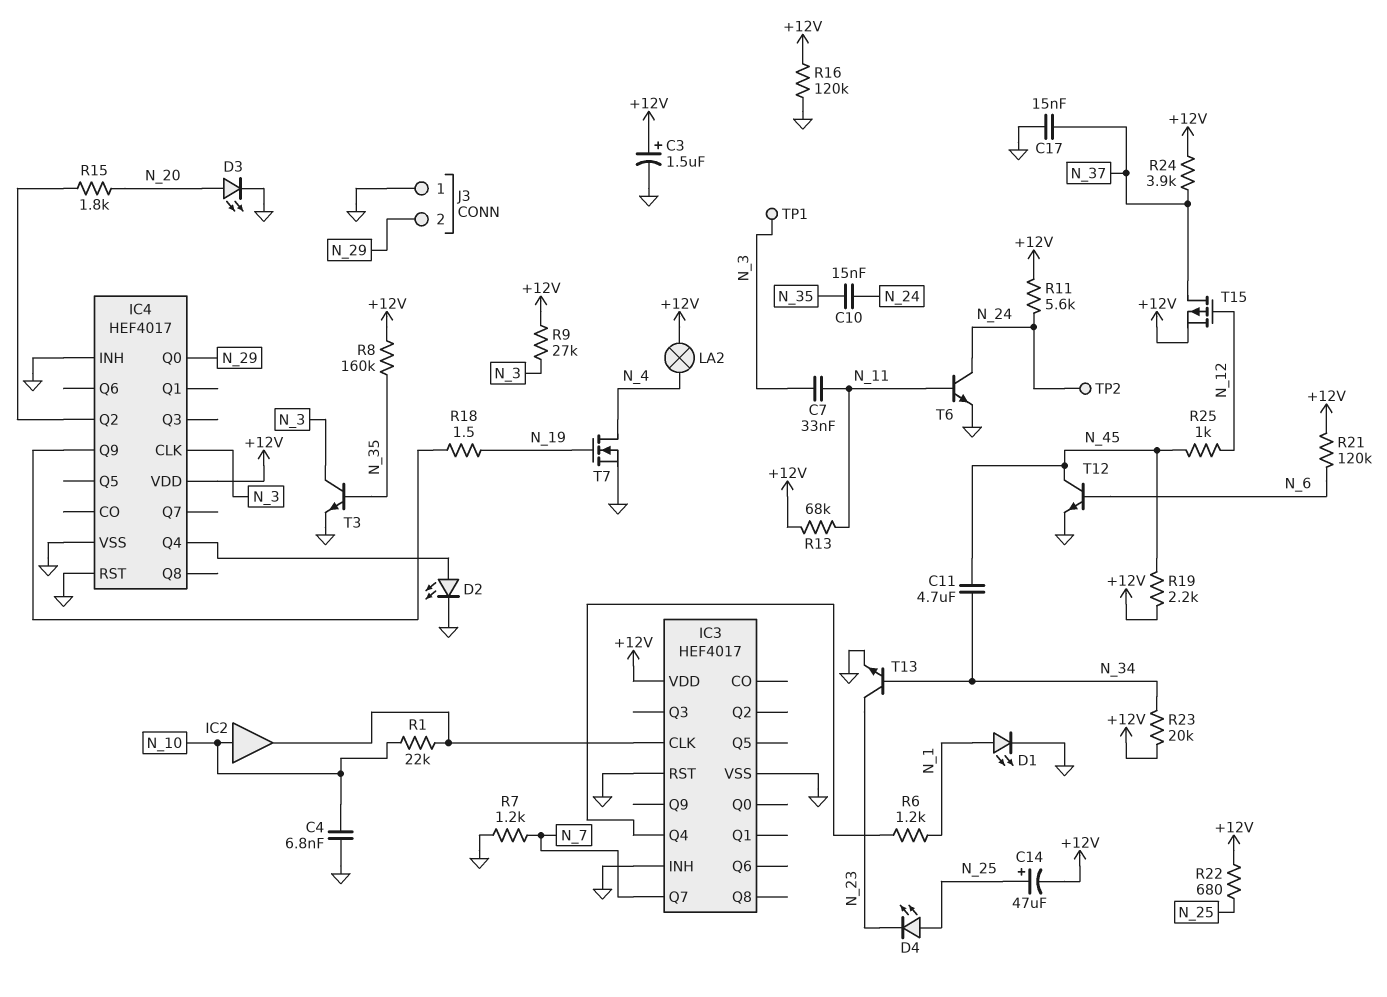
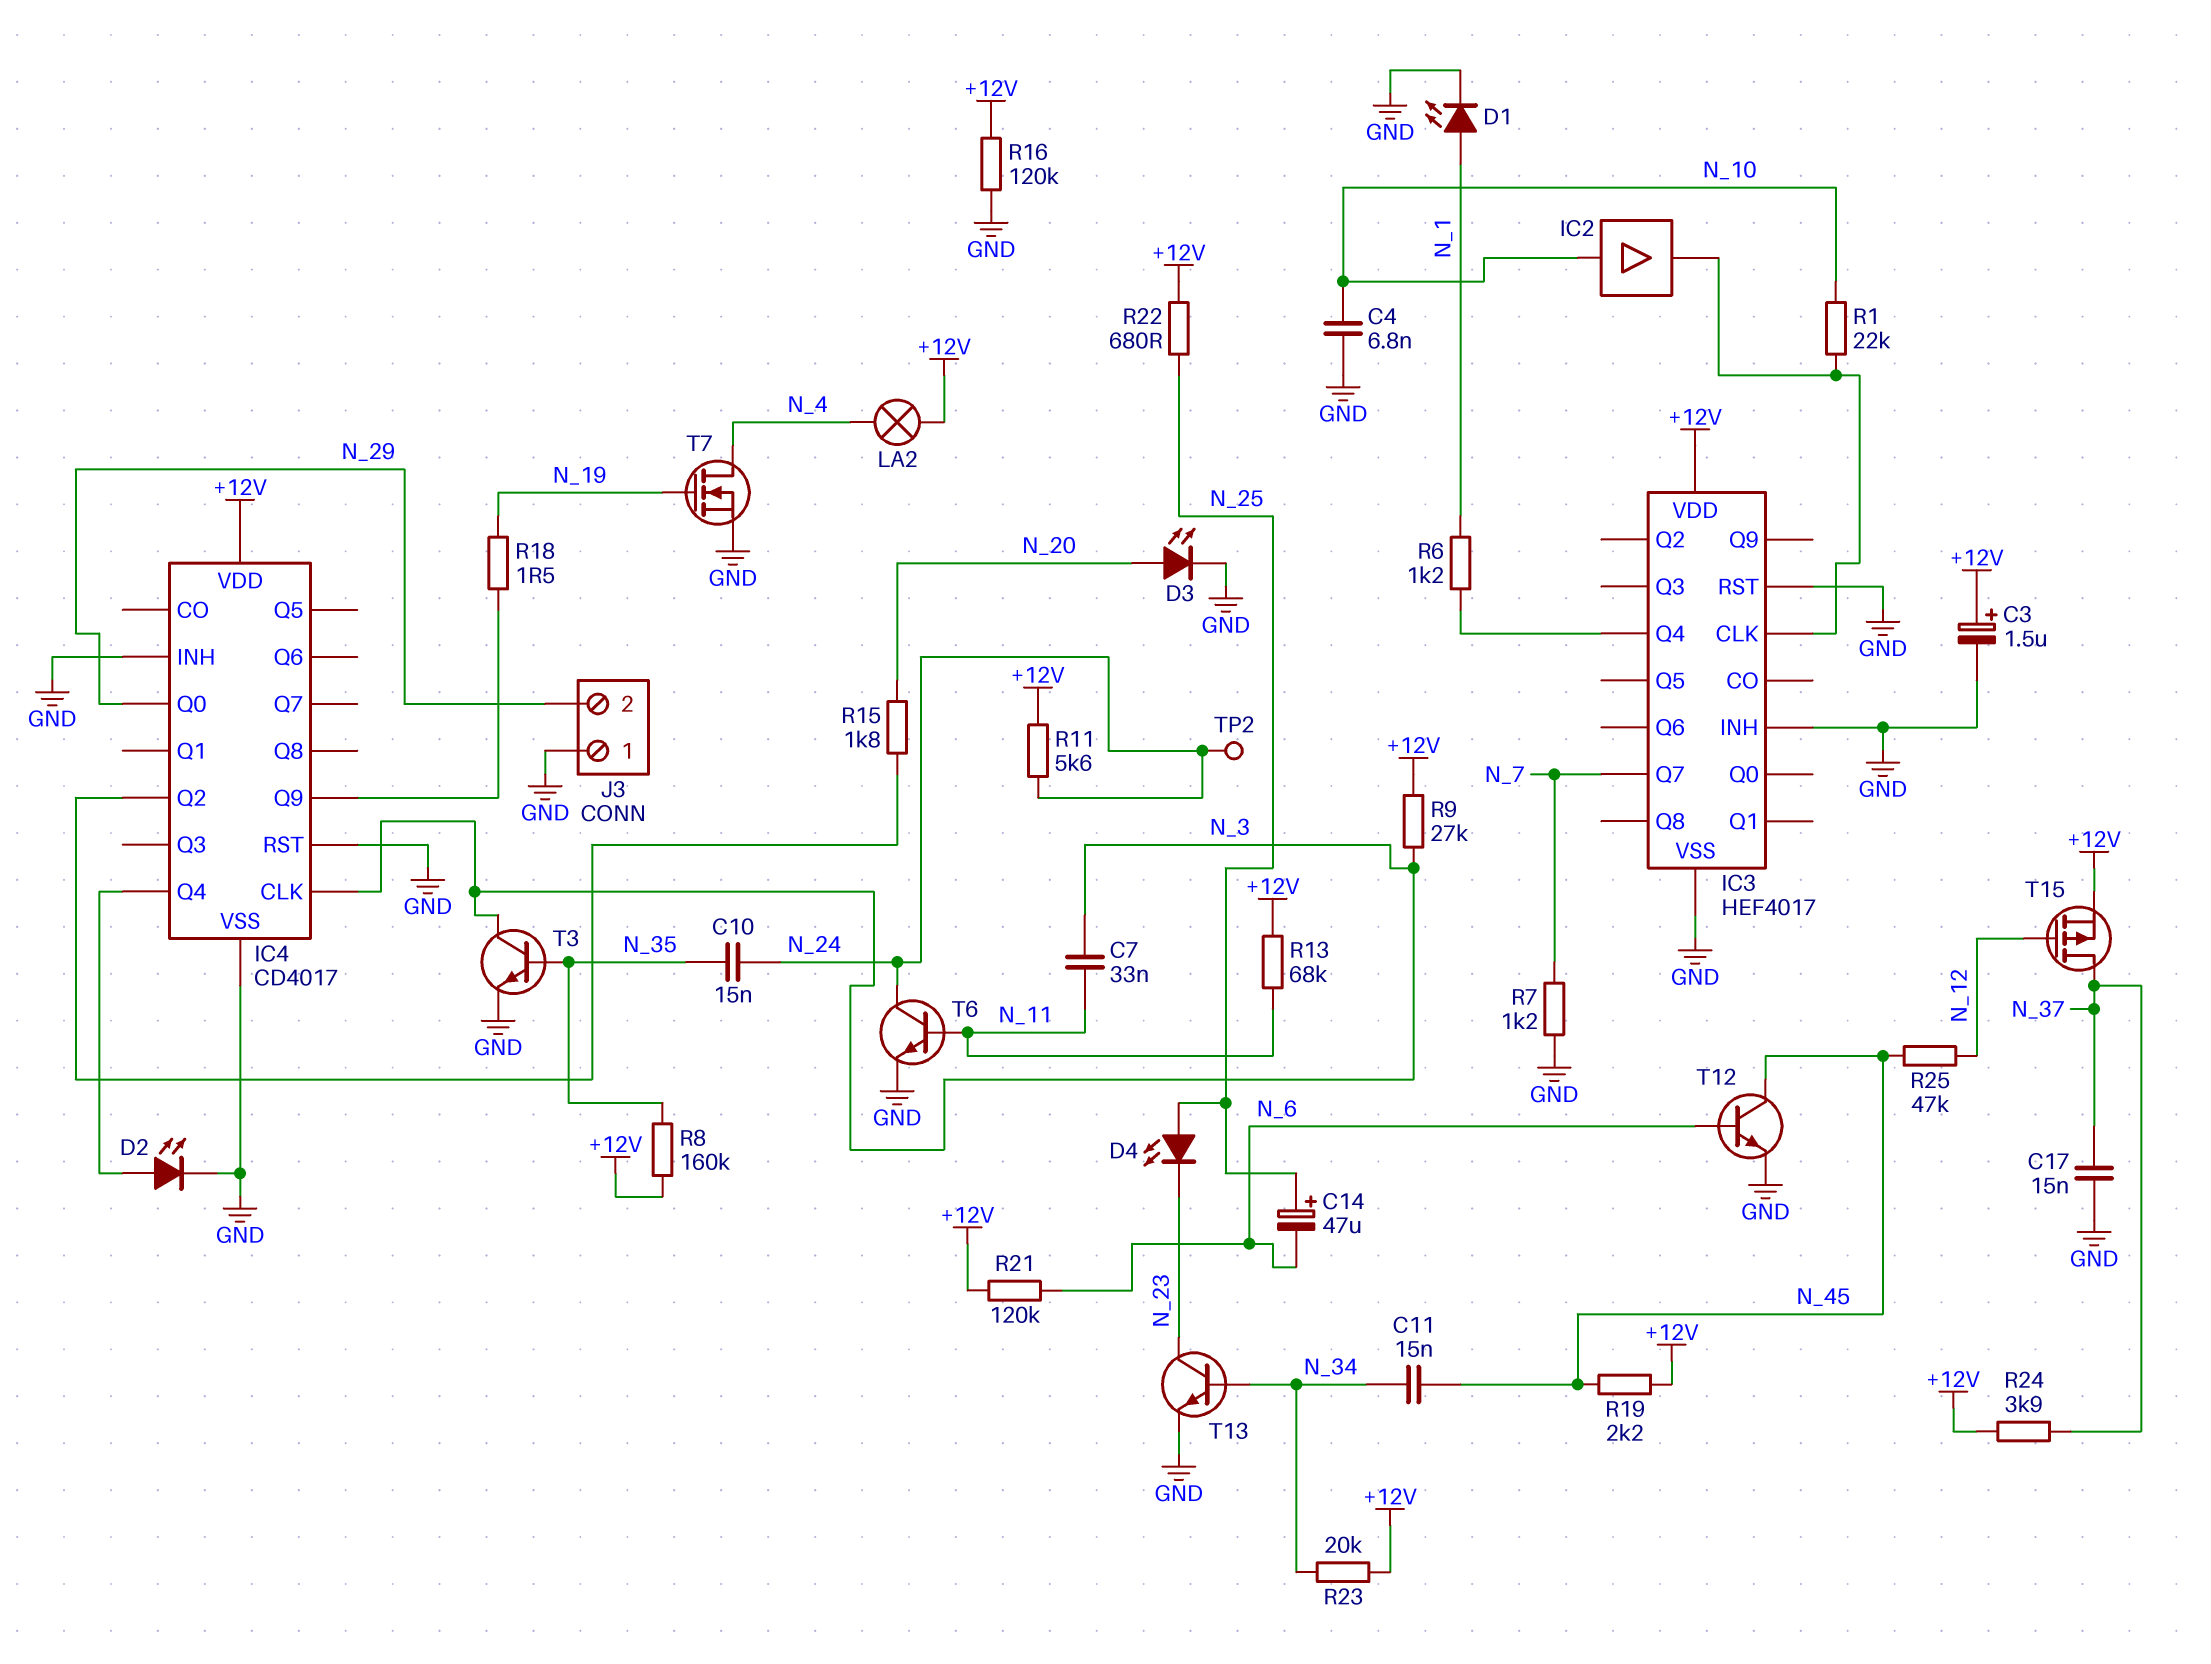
C11: 4.7uF (N_34, N_45) -> 15nF (N_34, N_45)
C14: 47uF (plus N_25, minus +12V) -> 47uF (plus N_25, minus N_6)
IC4: HEF4017 -> CD4017
R25: 1k (N_12, N_45) -> 47k (N_12, N_45)
TP1: test point (N_3) -> none

